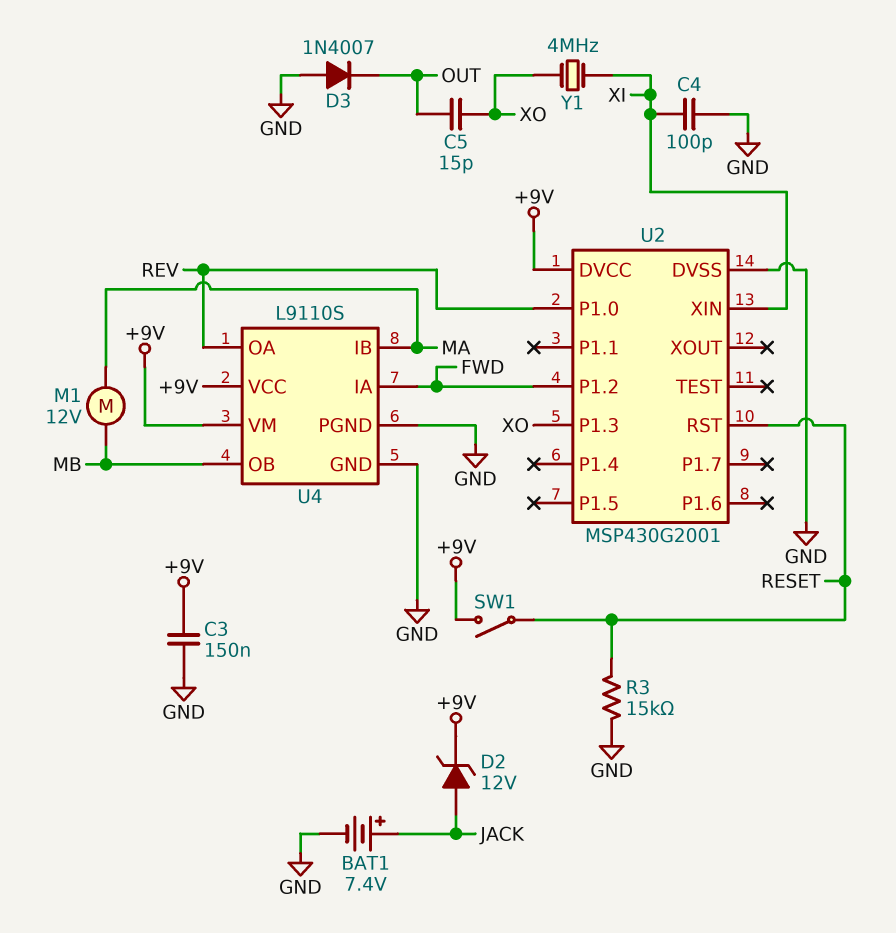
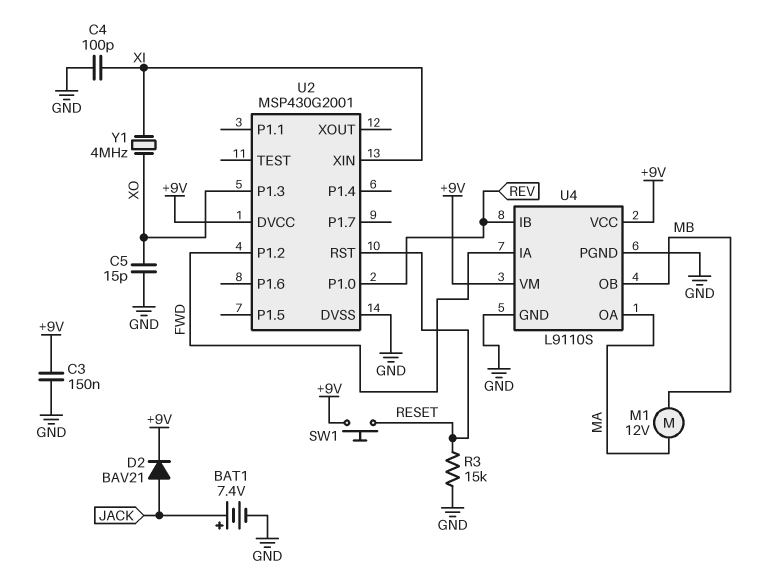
C5: 15pF (OUT, XO) -> 15pF (GND, XO)
D2: zener 12V (A JACK, K +9V) -> diode BAV21 (A JACK, K +9V)
D3: diode 1N4007 (A GND, K OUT) -> none
SW1: switch (+9V, RESET) -> button (+9V, RESET)
U4 pin IB: MA -> REV
U4 pin OA: REV -> MA

